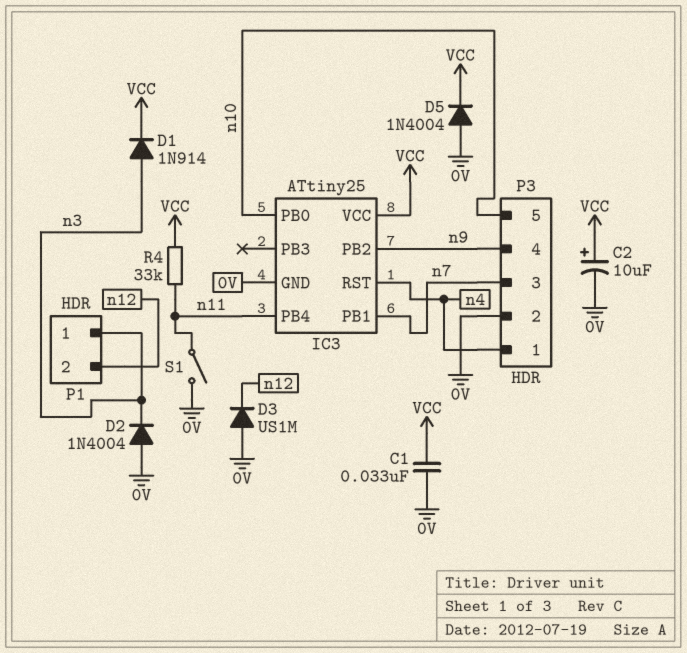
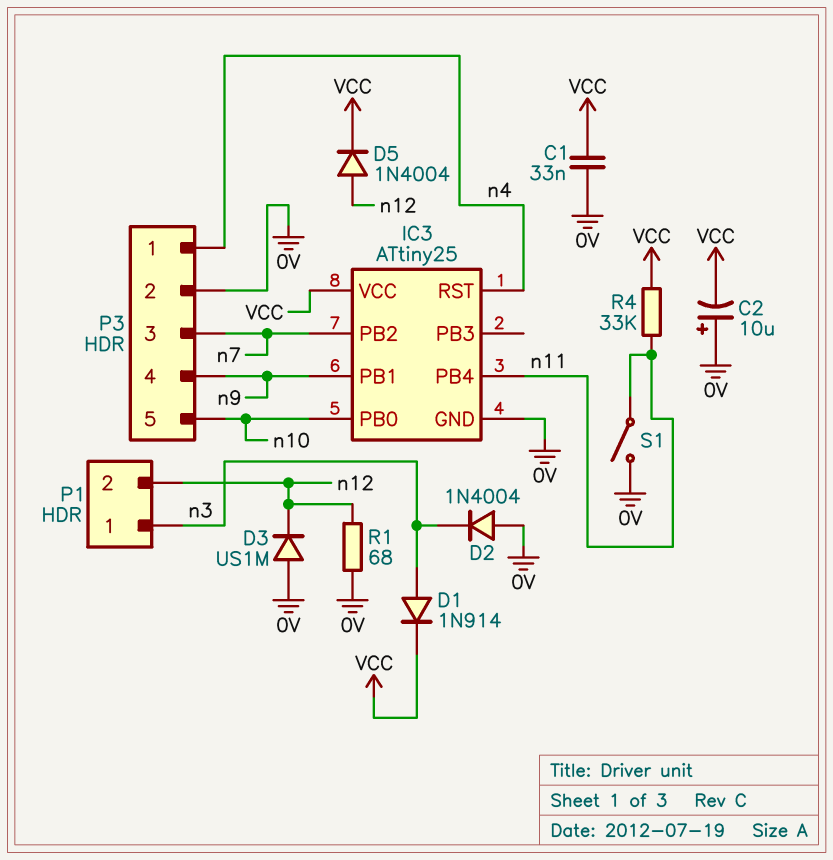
C2: 10uF (plus VCC, minus 0V) -> 10uF (plus 0V, minus VCC)
D5: diode 1N4004 (A 0V, K VCC) -> diode 1N4004 (A n12, K VCC)
IC3 pin PB1: n7 -> n9
IC3 pin PB2: n9 -> n7
R1: none -> 68 (0V, n12)

